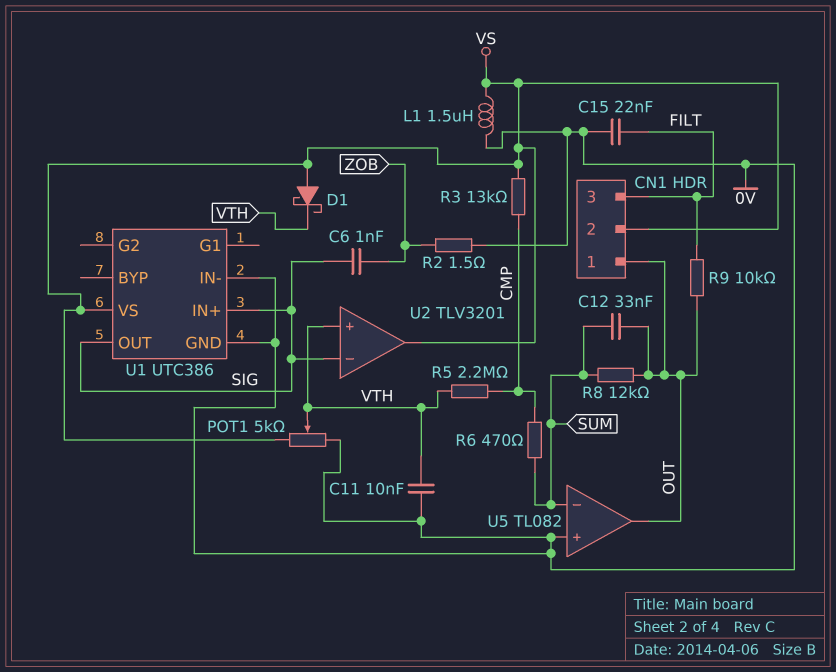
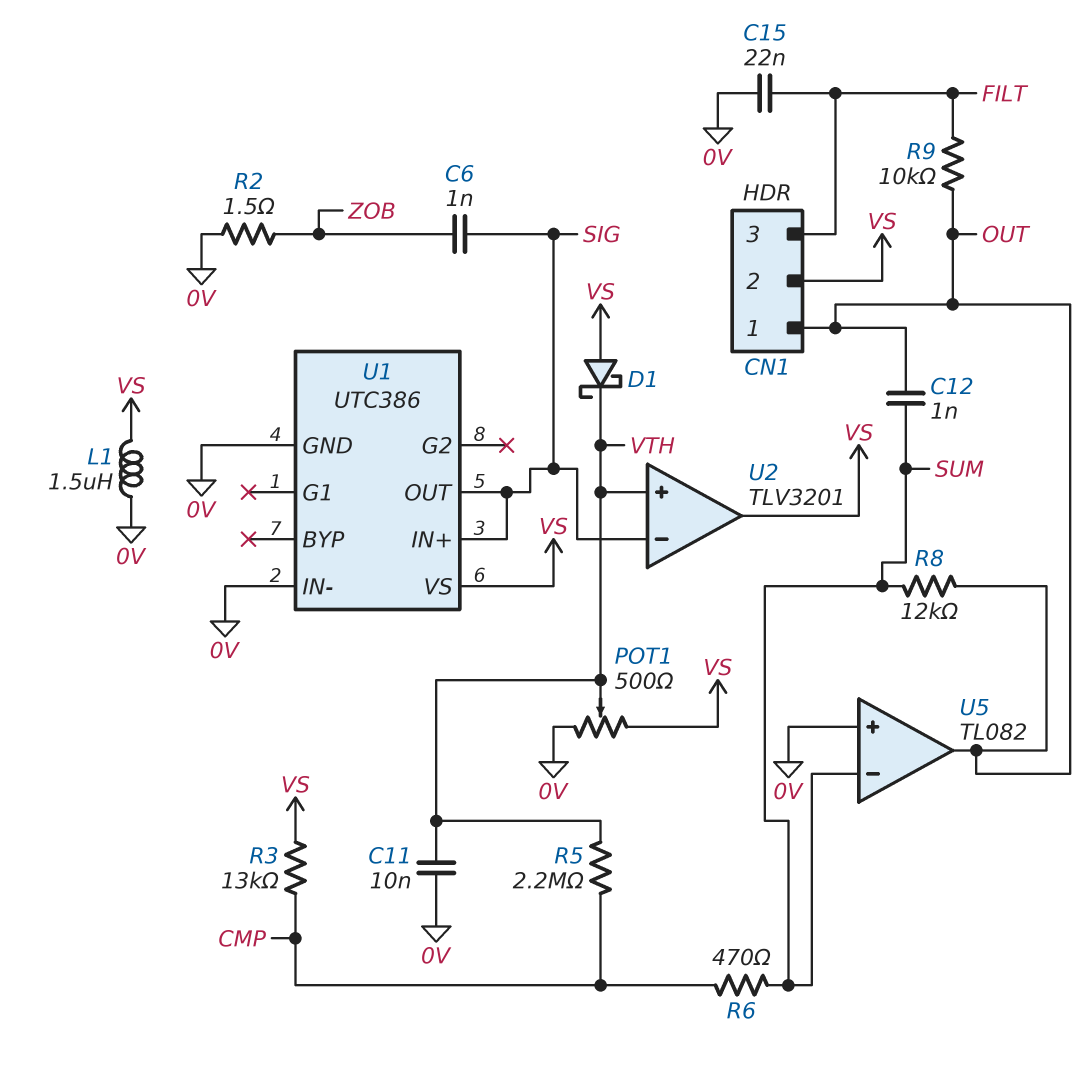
C12: 33nF (OUT, SUM) -> 1nF (OUT, SUM)
POT1: 5k (0V, VS, wiper VTH) -> 500 (0V, VS, wiper VTH)

